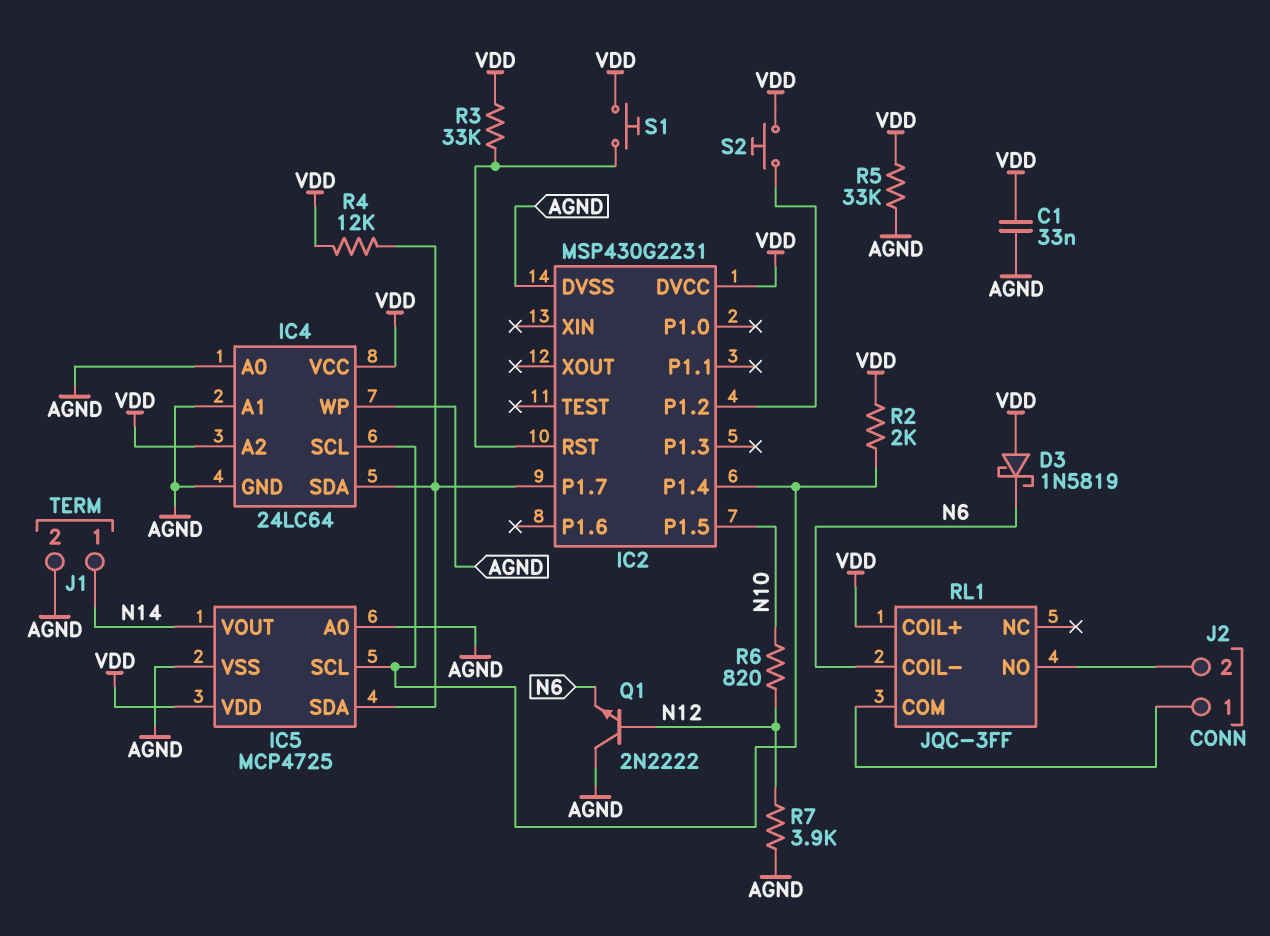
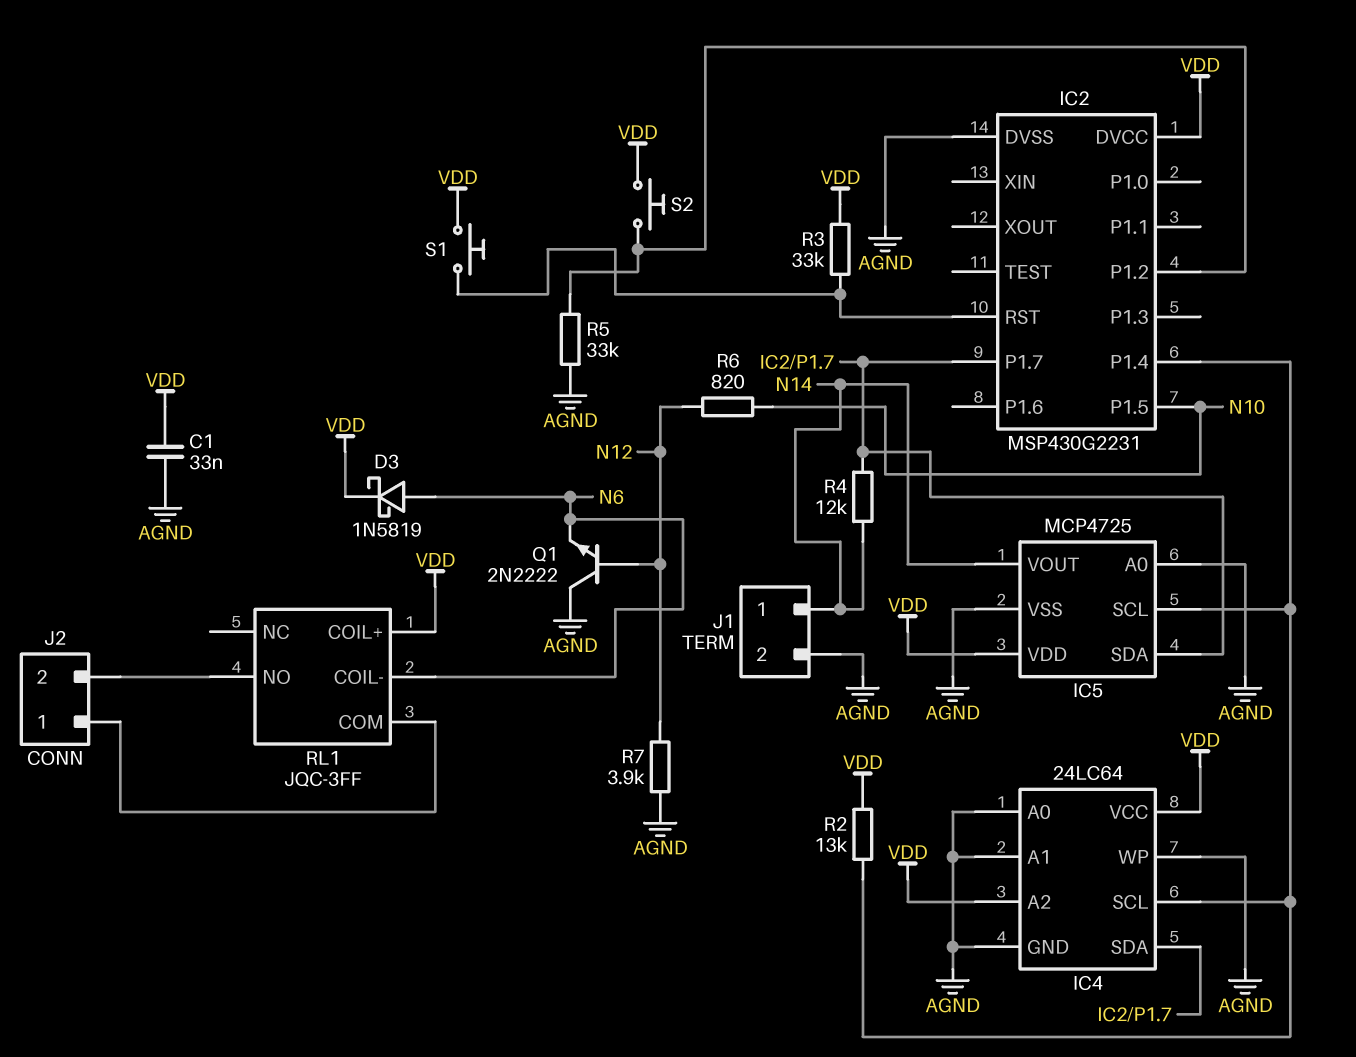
D3: schottky 1N5819 (A VDD, K N6) -> schottky 1N5819 (A N6, K VDD)
R2: 2k (IC2/P1.4, VDD) -> 13k (IC2/P1.4, VDD)
R4: 12k (IC2/P1.7, VDD) -> 12k (IC2/P1.7, N14)
R5: 33k (AGND, VDD) -> 33k (AGND, IC2/P1.2)

